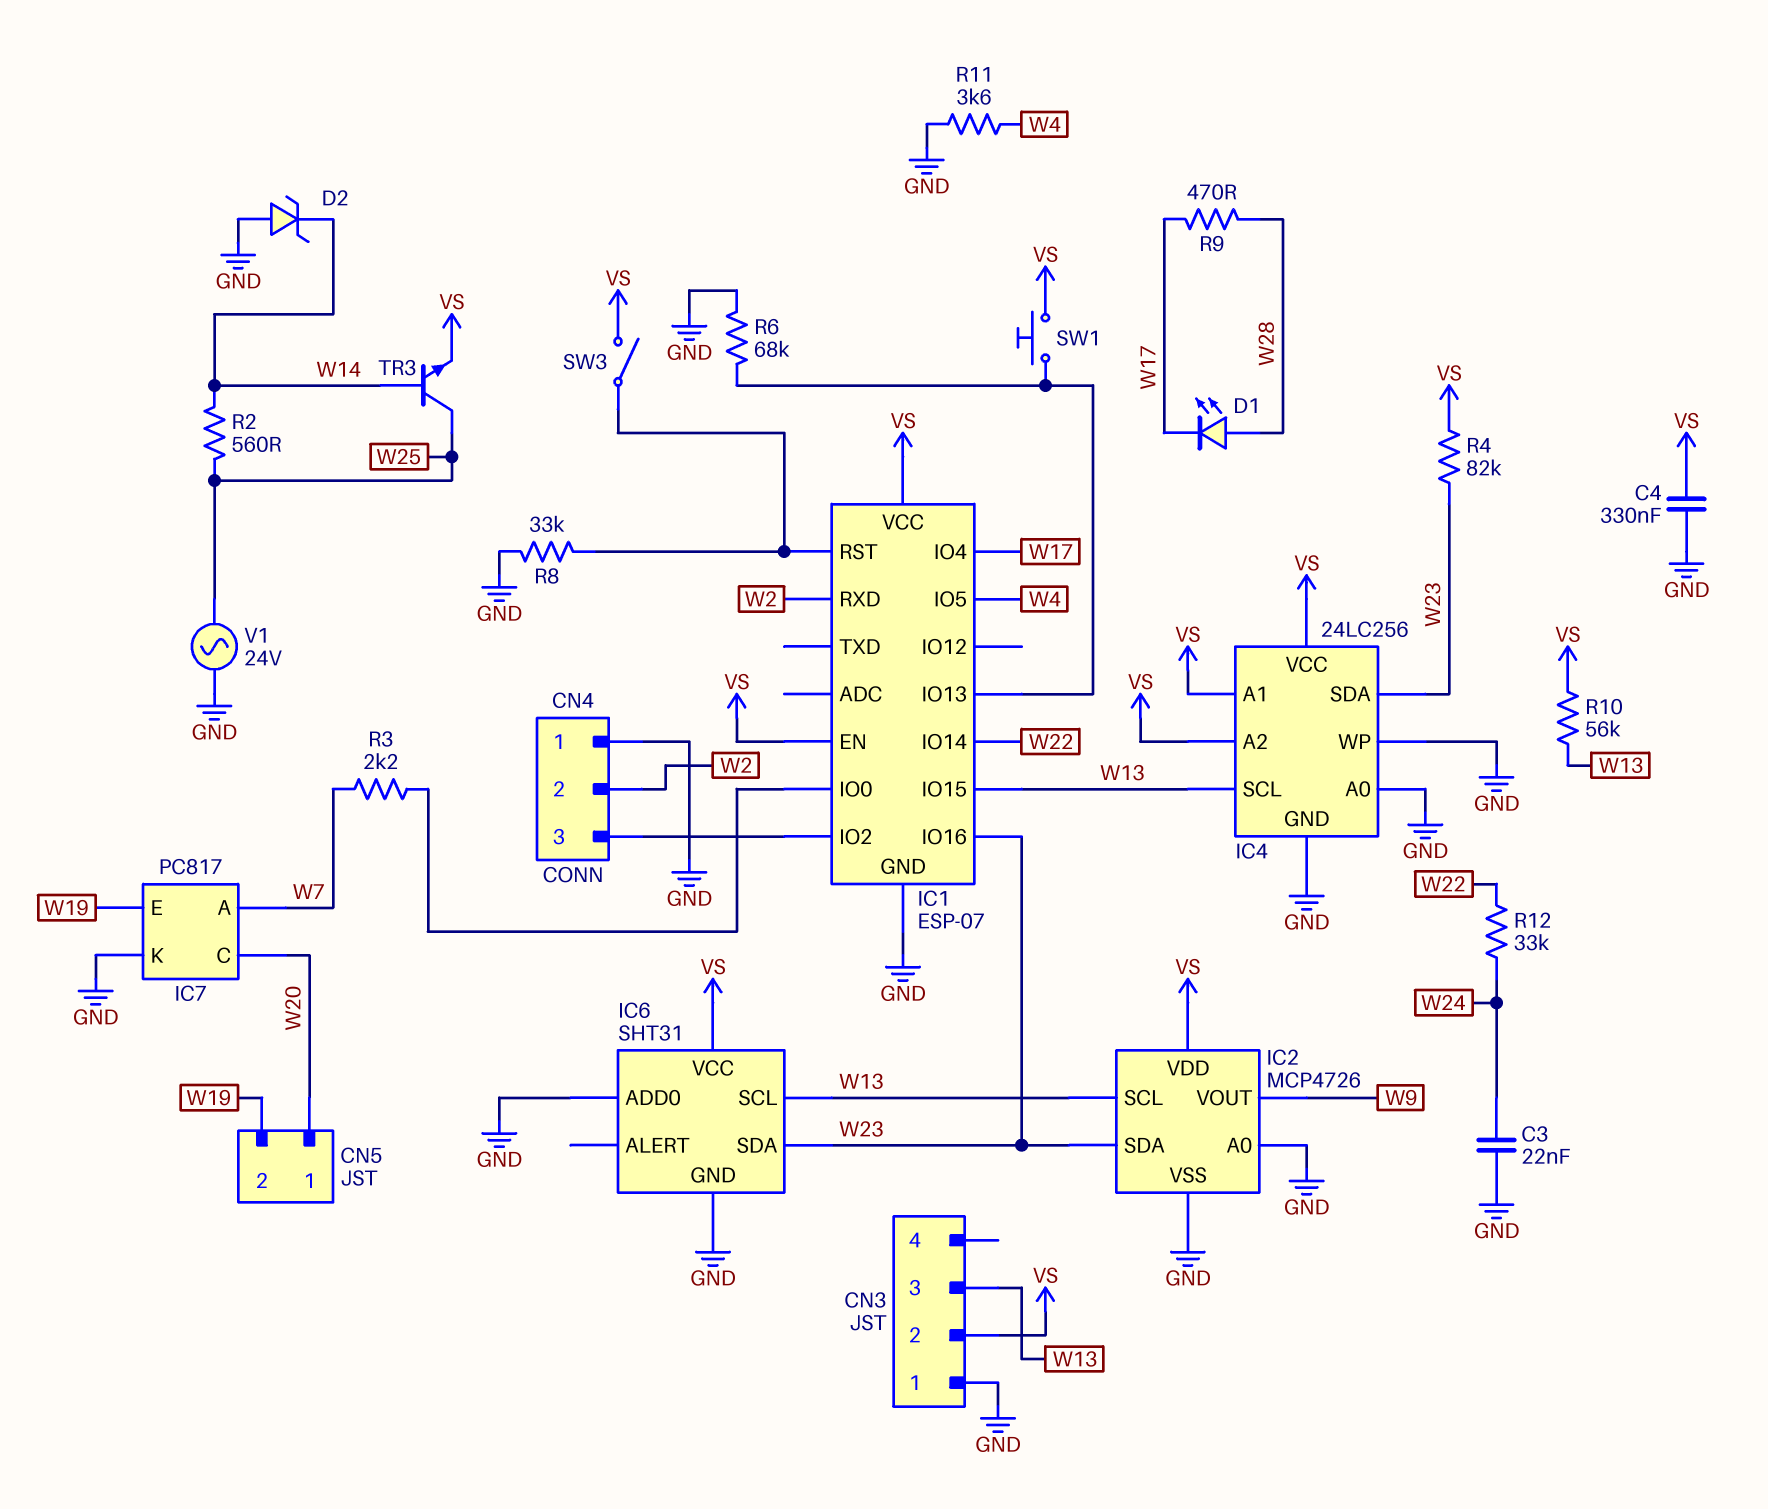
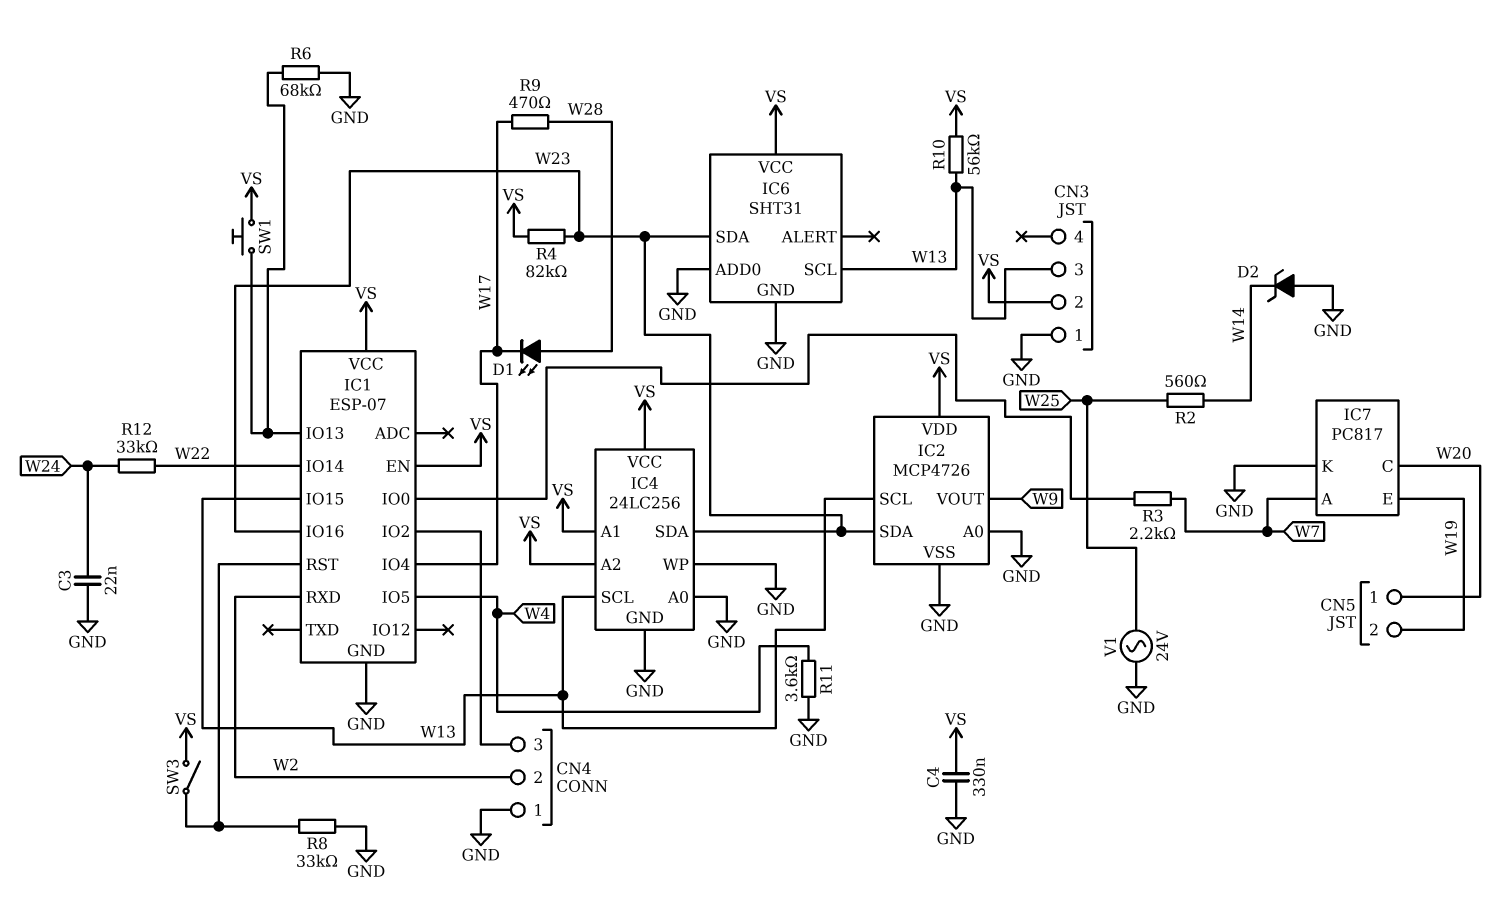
TR3: NPN (B W14, C W25, E VS) -> none

